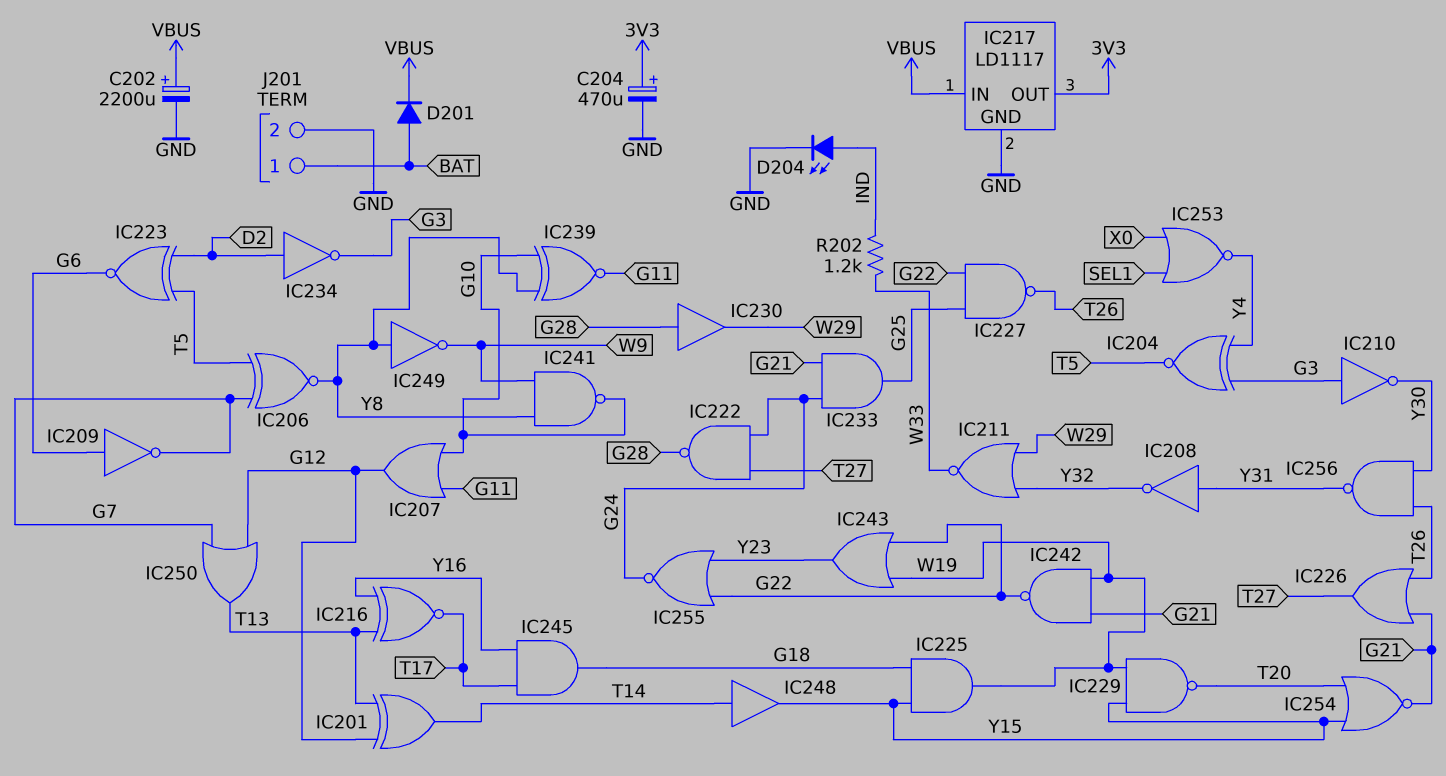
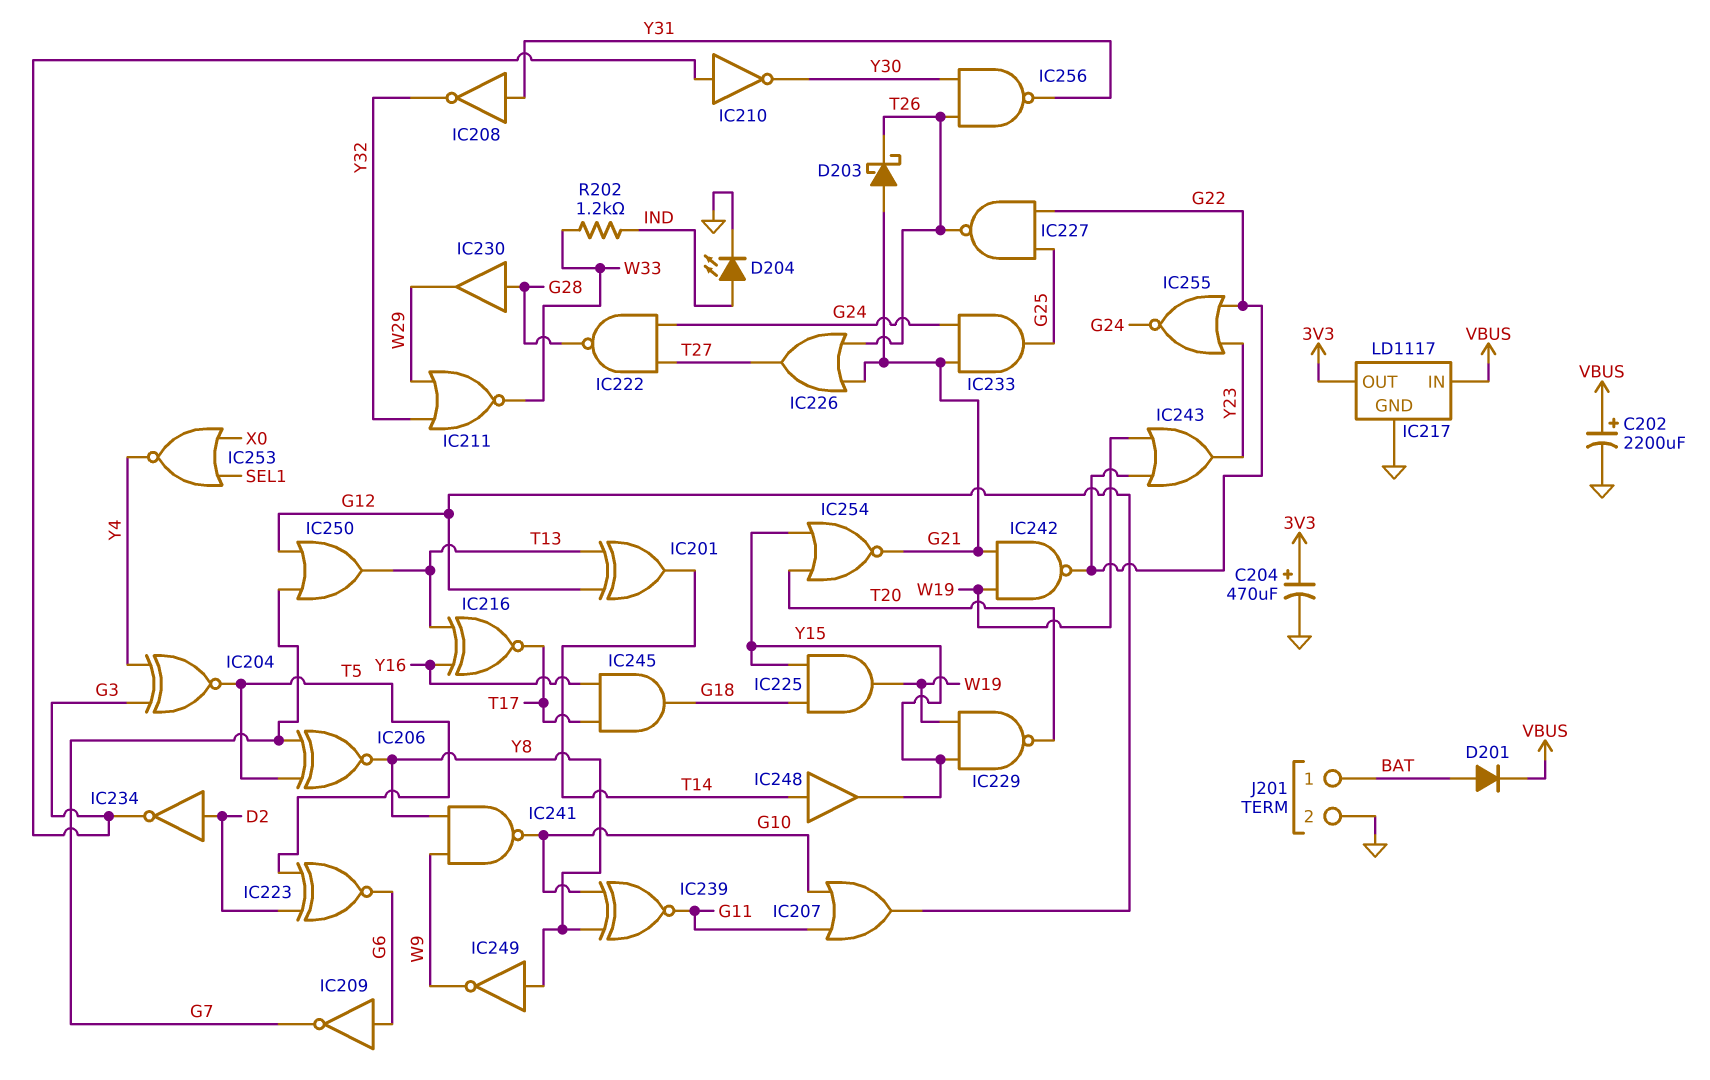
D203: none -> schottky (A G21, K T26)

